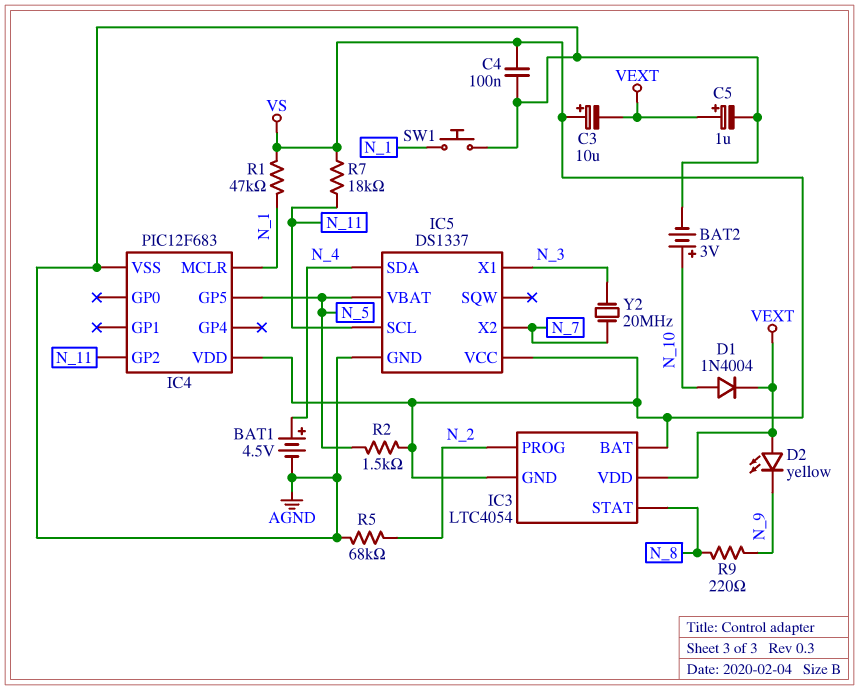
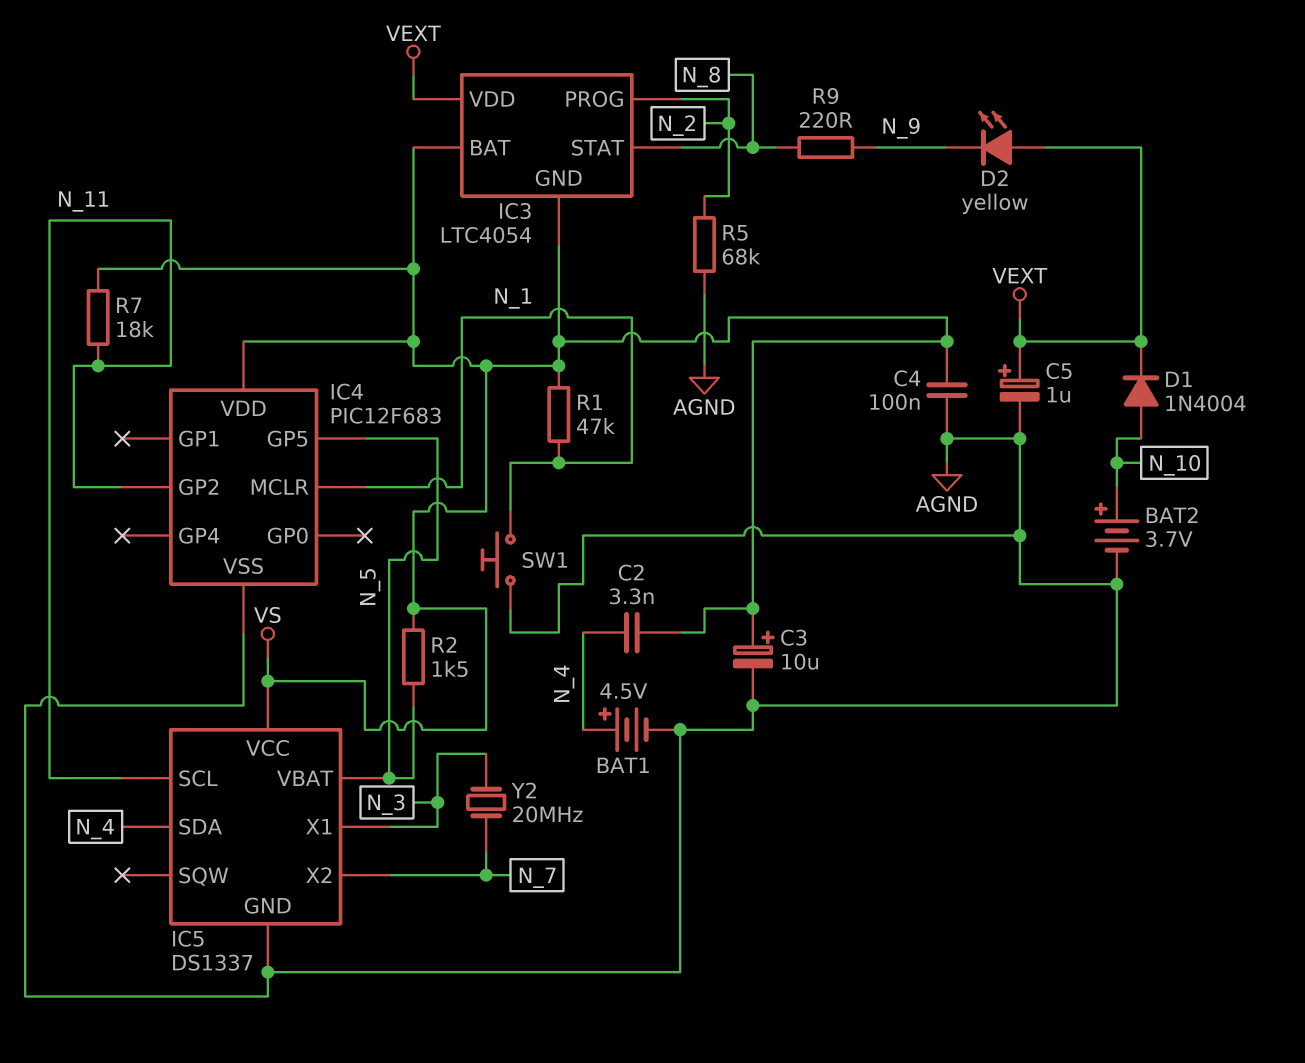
BAT2: 3V (plus N_10, minus AGND) -> 3.7V (plus N_10, minus AGND)
C2: none -> 3.3nF (N_4, VS)
C3: 10uF (plus VS, minus VEXT) -> 10uF (plus VS, minus AGND)

